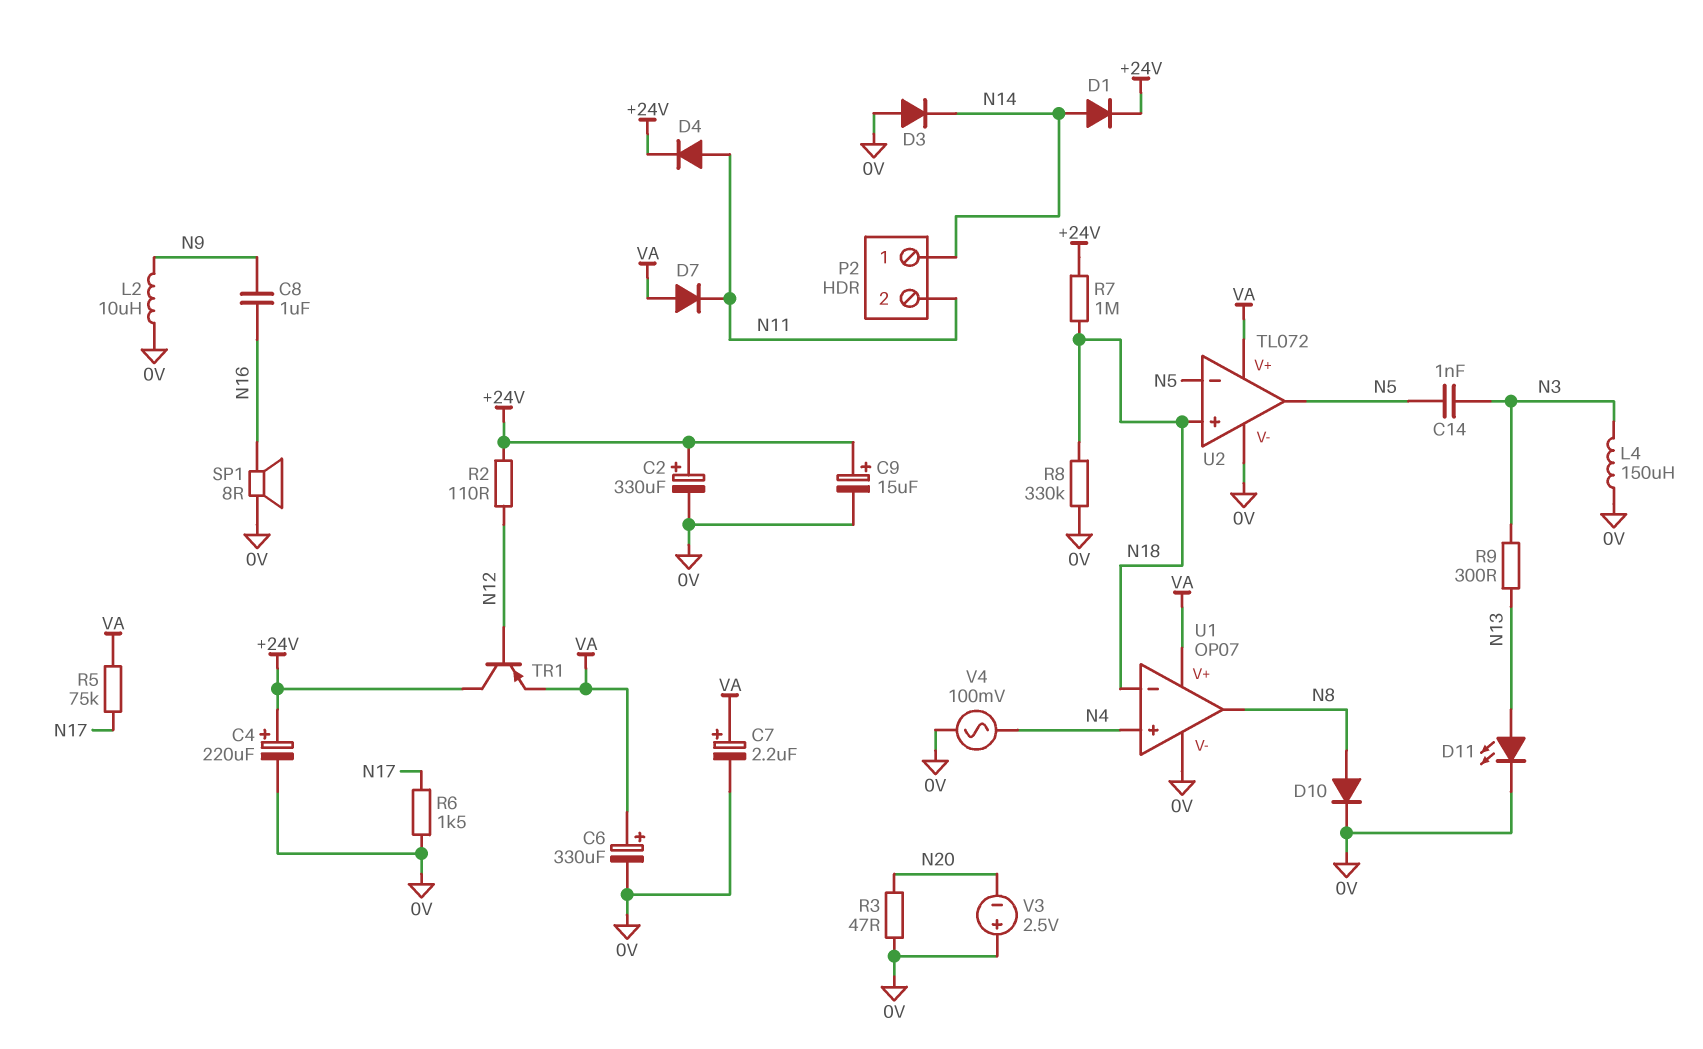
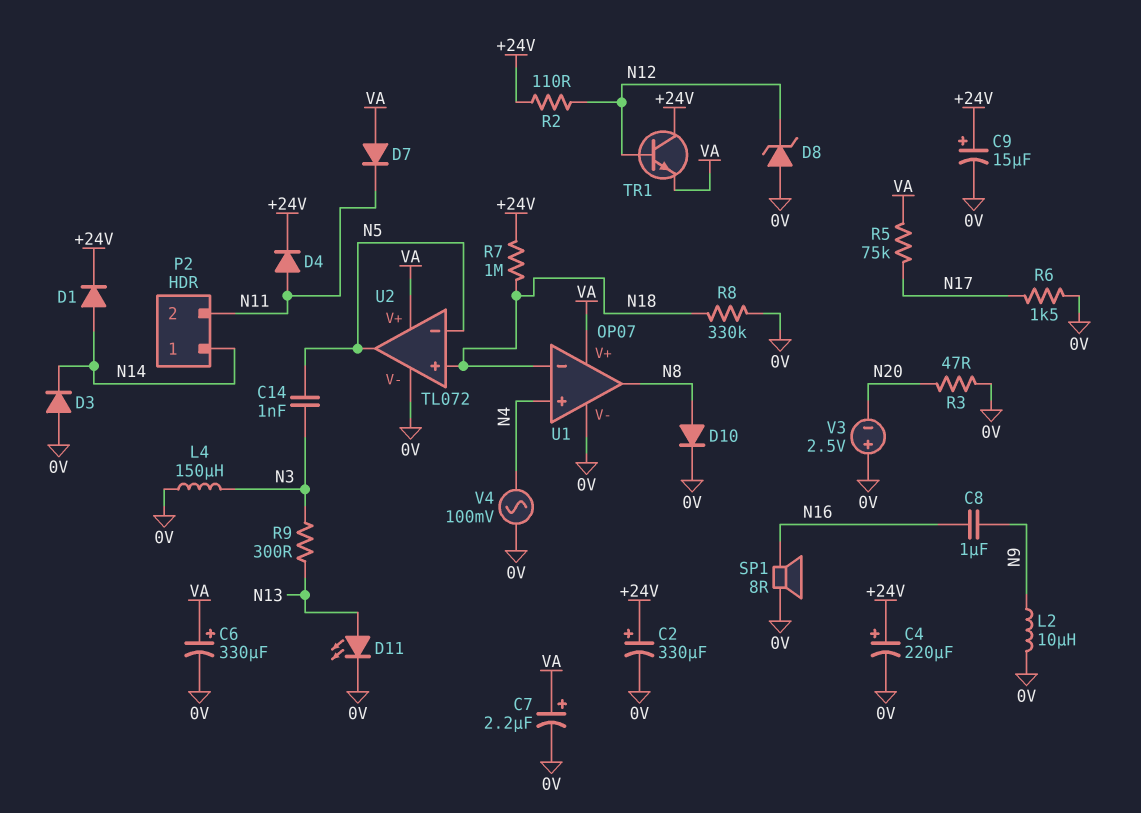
D8: none -> zener (A 0V, K N12)
TR1: PNP (B N12, C +24V, E VA) -> NPN (B N12, C +24V, E VA)

